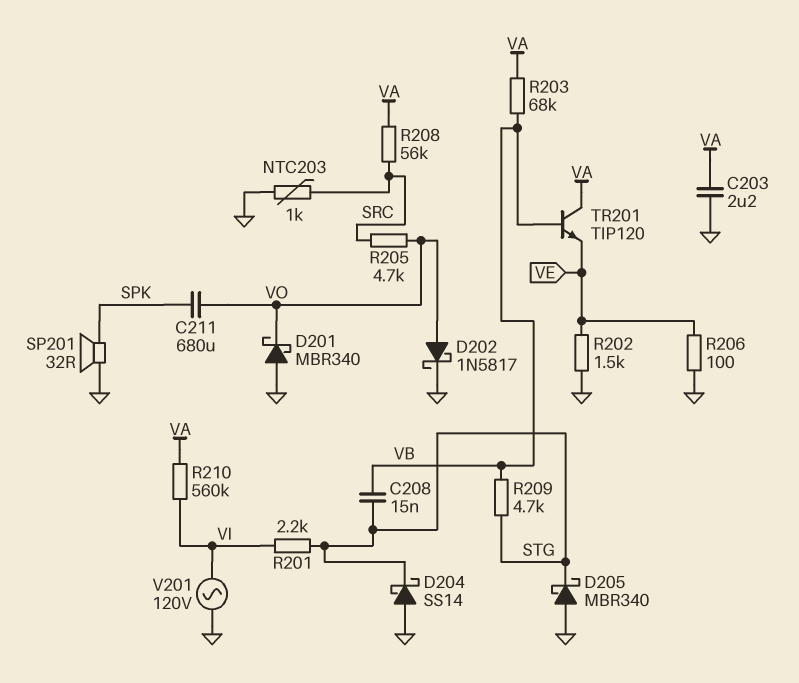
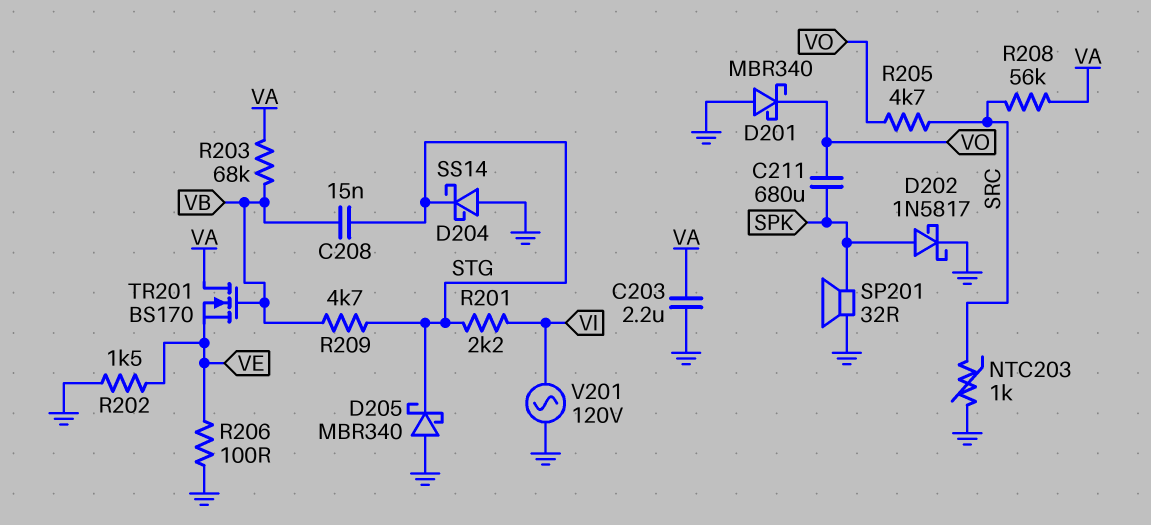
D202: schottky 1N5817 (A VO, K GND) -> schottky 1N5817 (A SPK, K GND)
R210: 560k (VA, VI) -> none
TR201: NPN TIP120 (B VB, C VA, E VE) -> NMOS BS170 (G VB, D VA, S VE)

